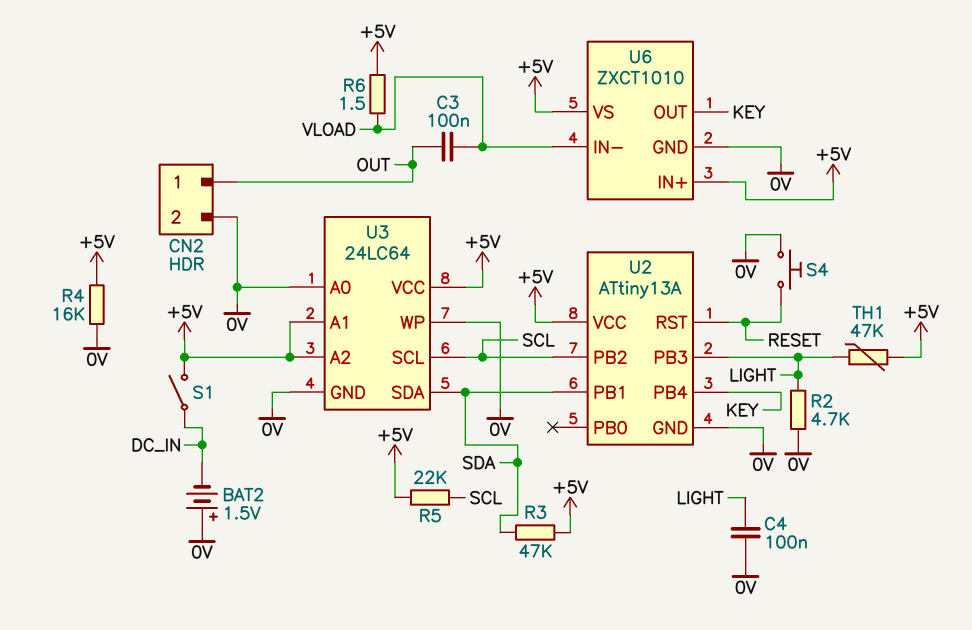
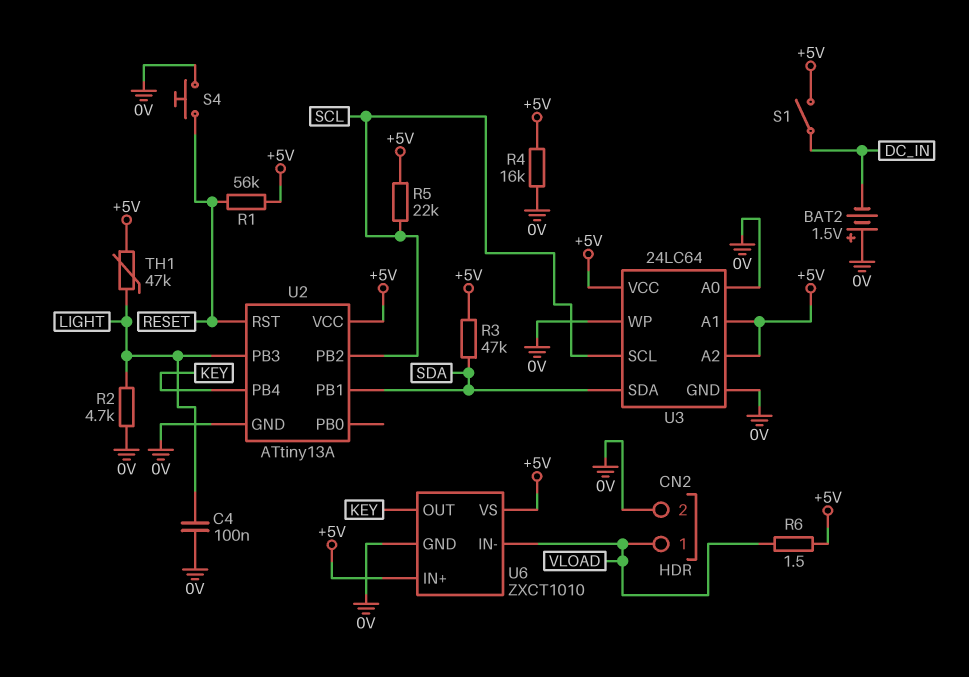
C3: 100nF (OUT, VLOAD) -> none
CN2 pin 1: OUT -> VLOAD
R1: none -> 56k (+5V, RESET)

